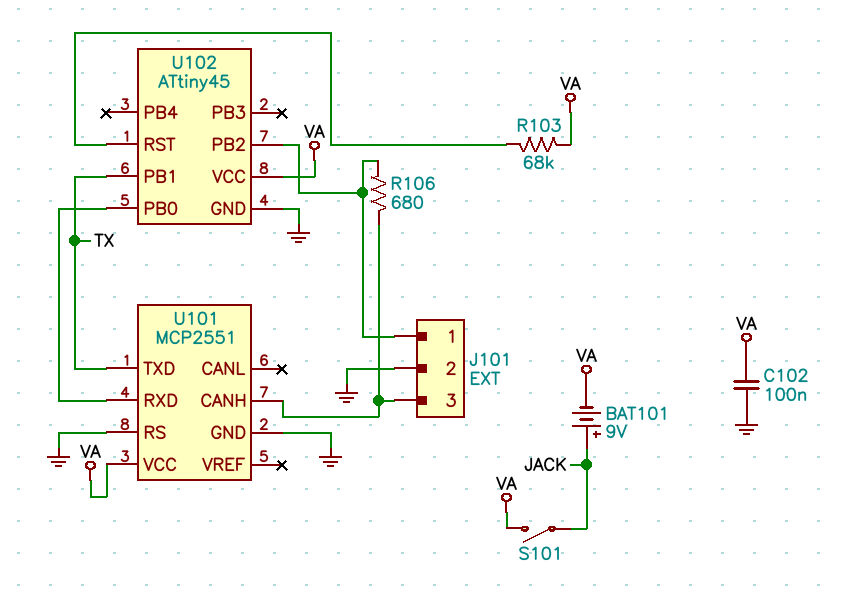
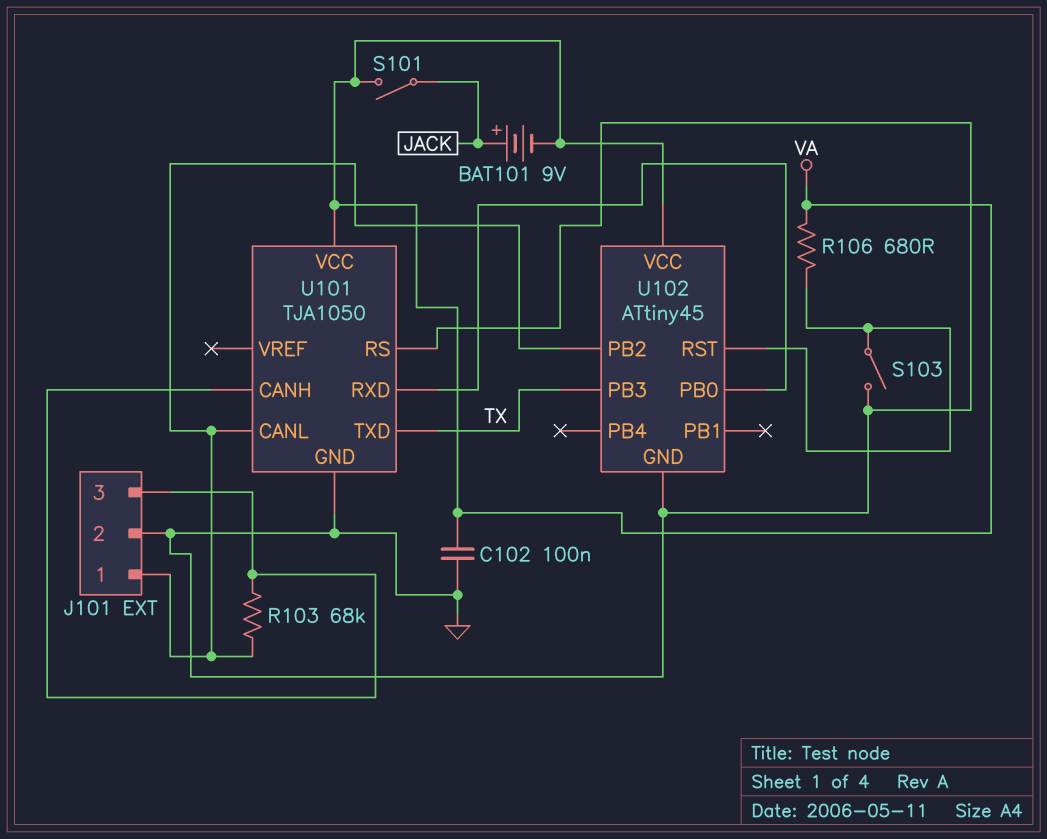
R103: 68k (U102/RST, VA) -> 68k (J101/1, J101/3)
R106: 680 (J101/1, J101/3) -> 680 (U102/RST, VA)
S103: none -> switch (GND, U102/RST)
U101: MCP2551 -> TJA1050
U101 pin CANL: none -> J101/1
U102 pin PB1: TX -> none
U102 pin PB3: none -> TX

